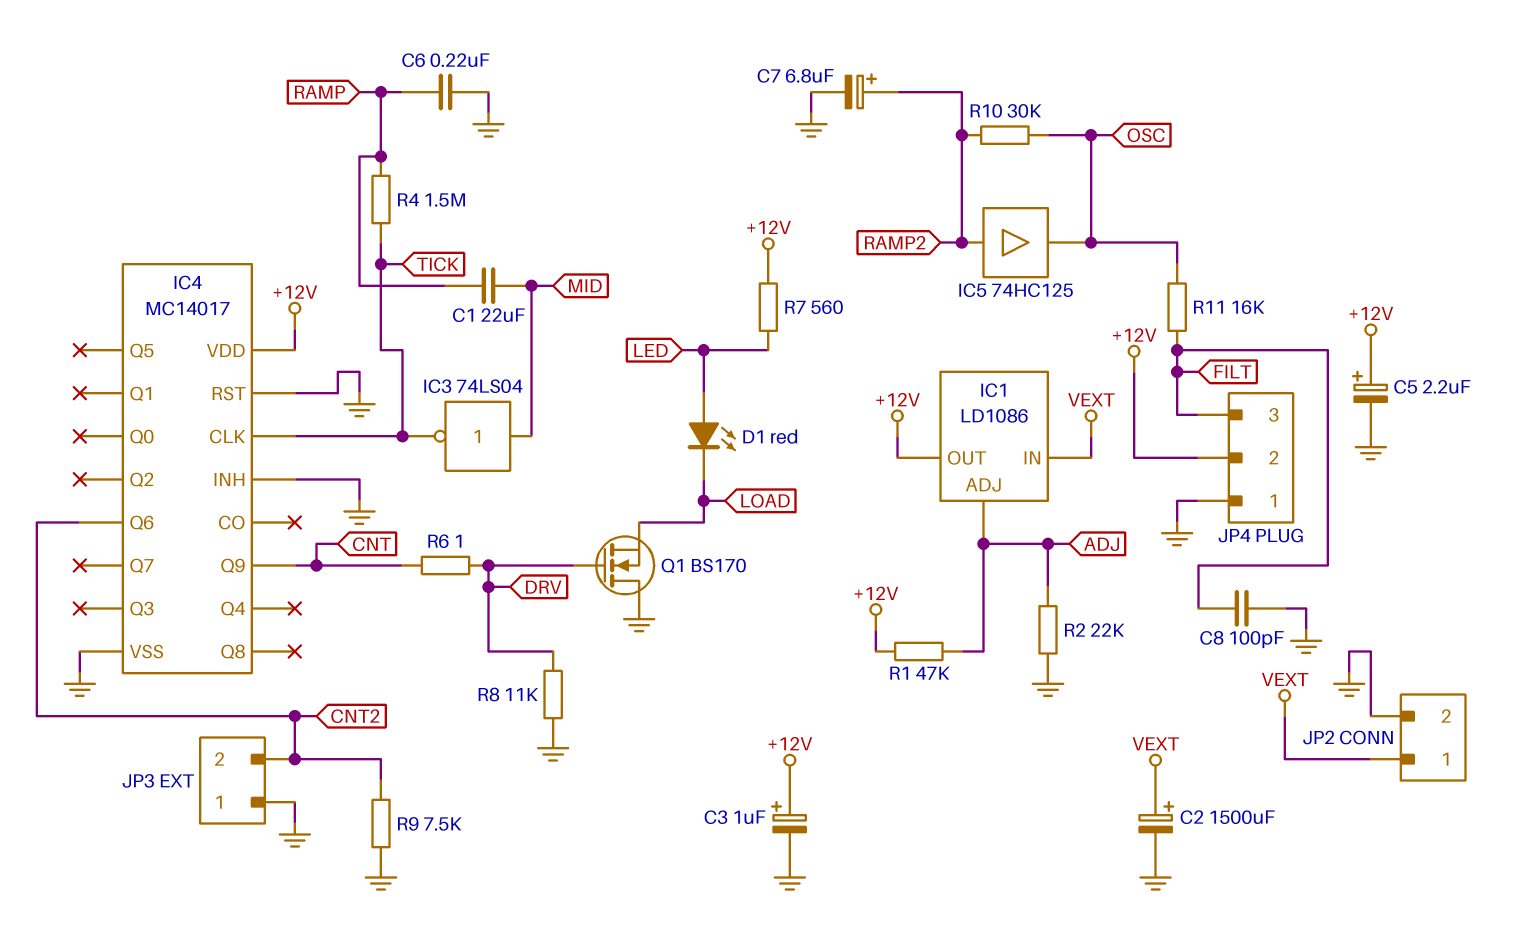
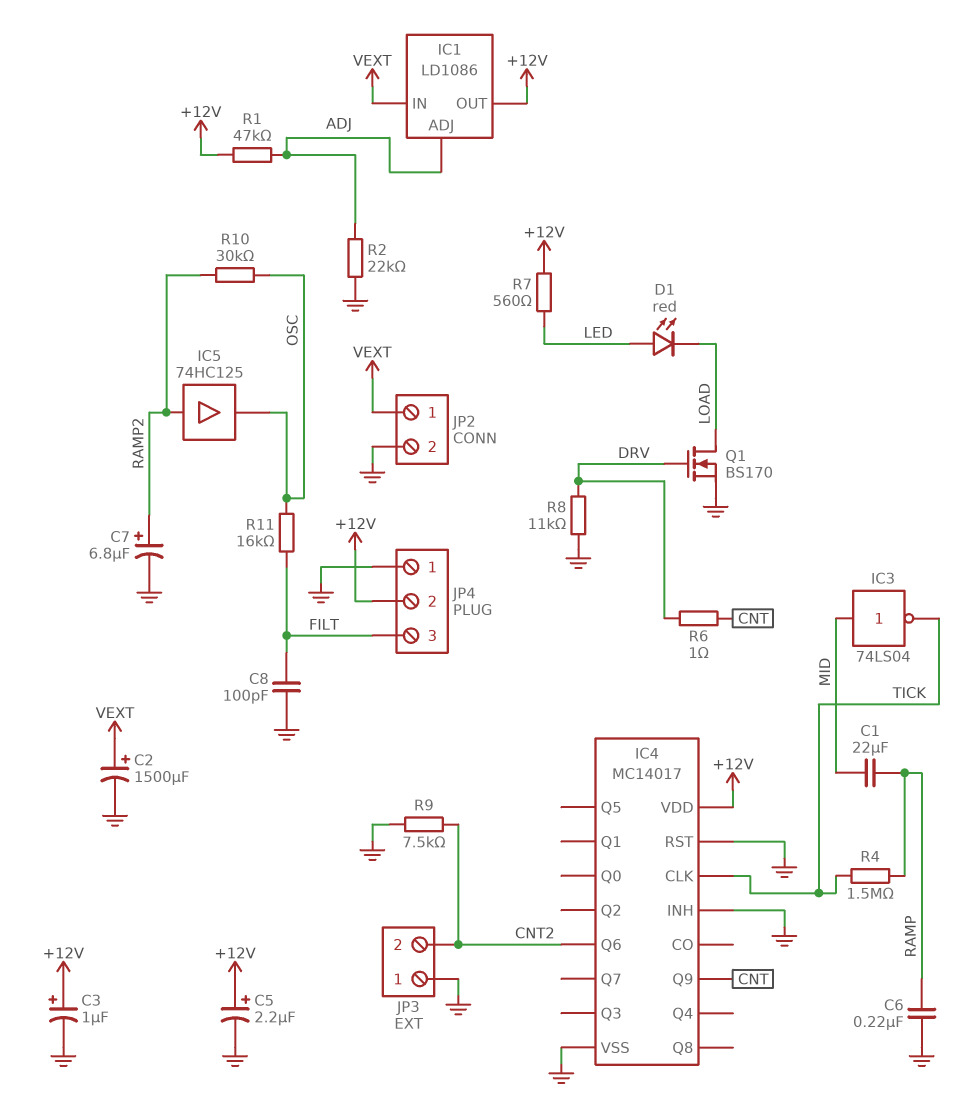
Q1: NMOS BS170 (G DRV, D GND, S LOAD) -> NMOS BS170 (G DRV, D LOAD, S GND)

